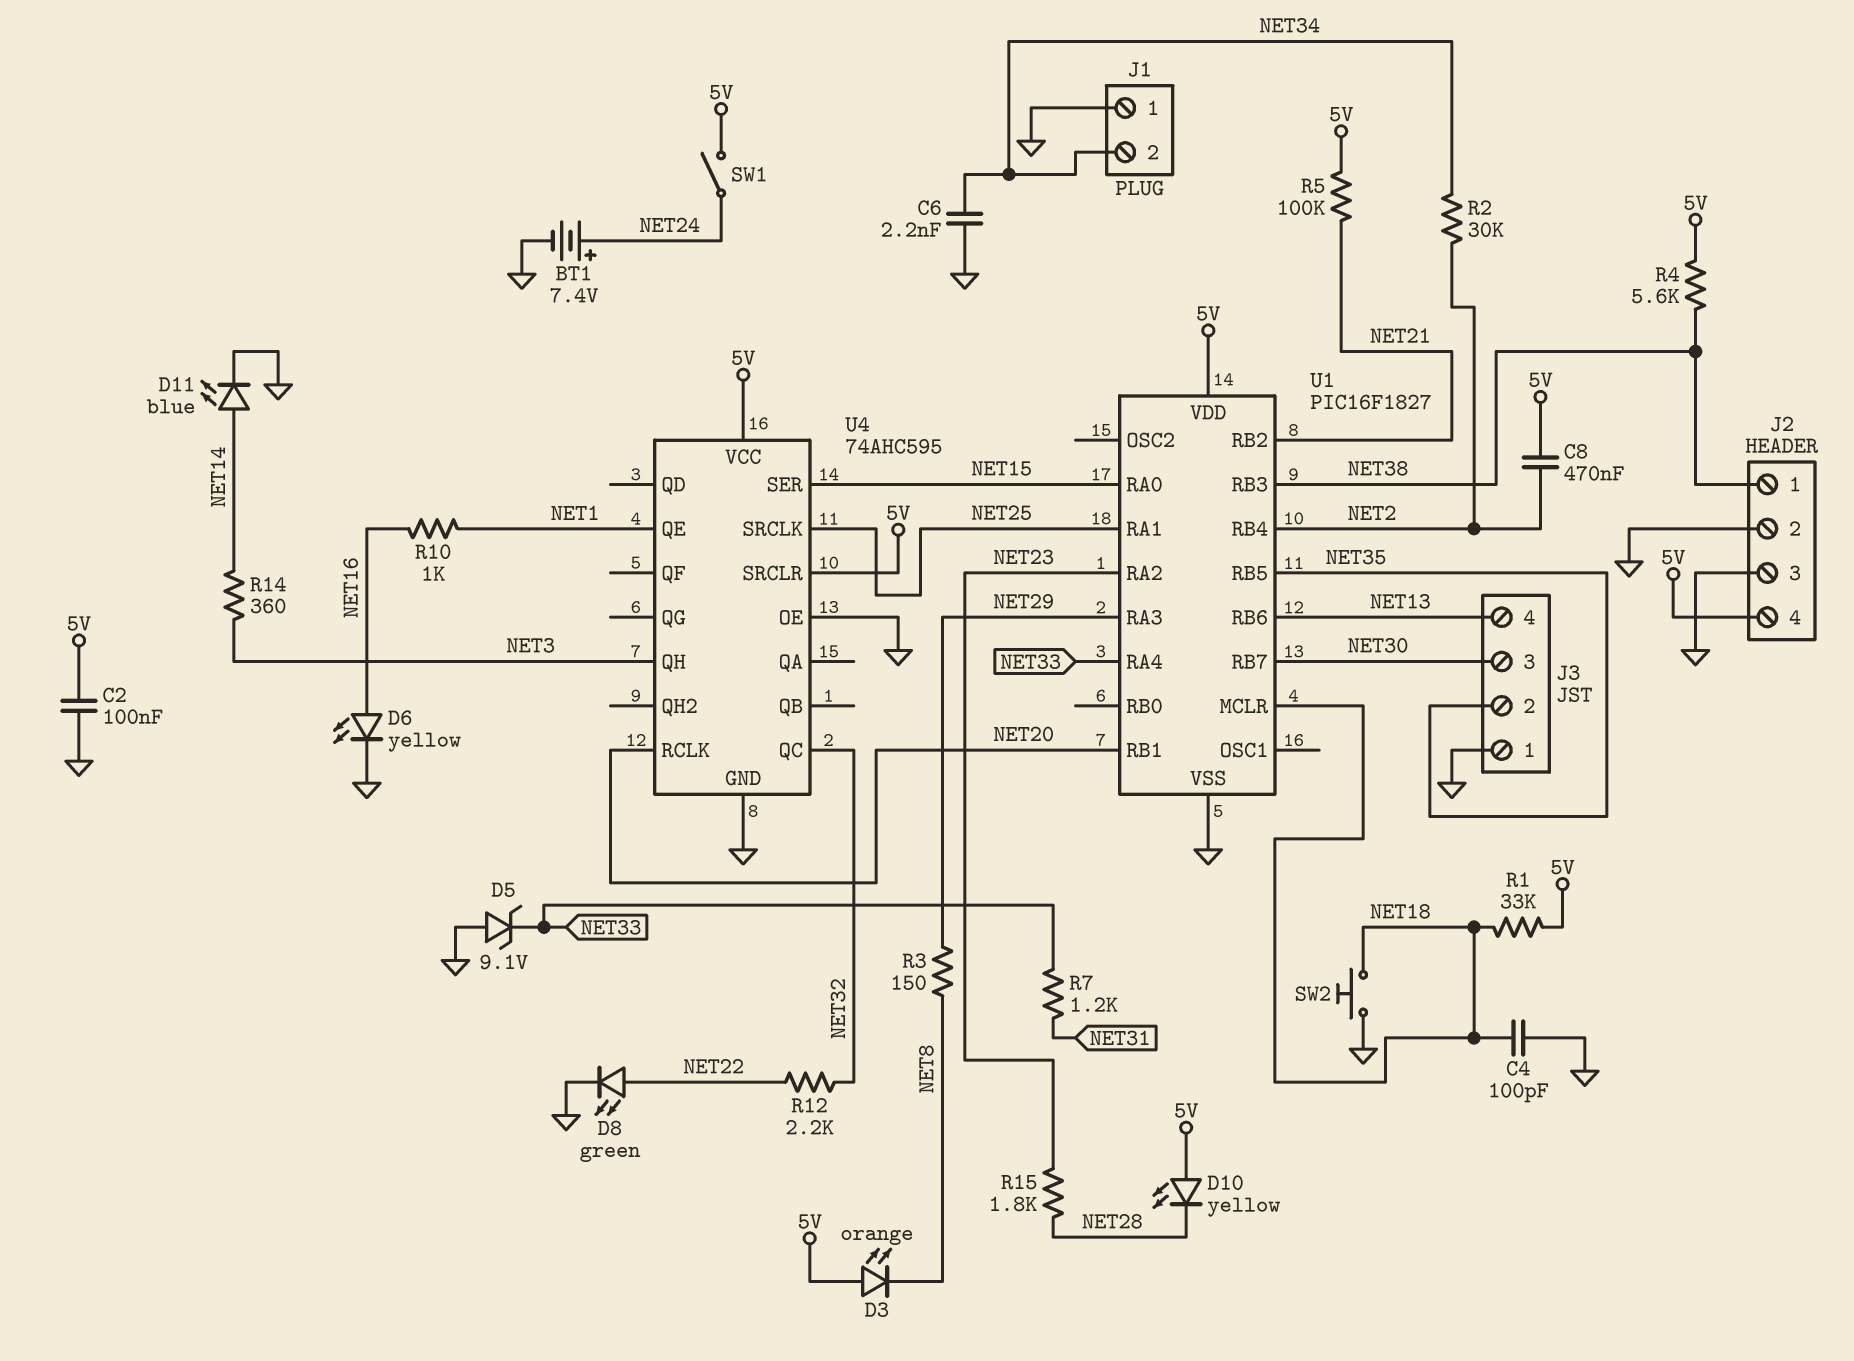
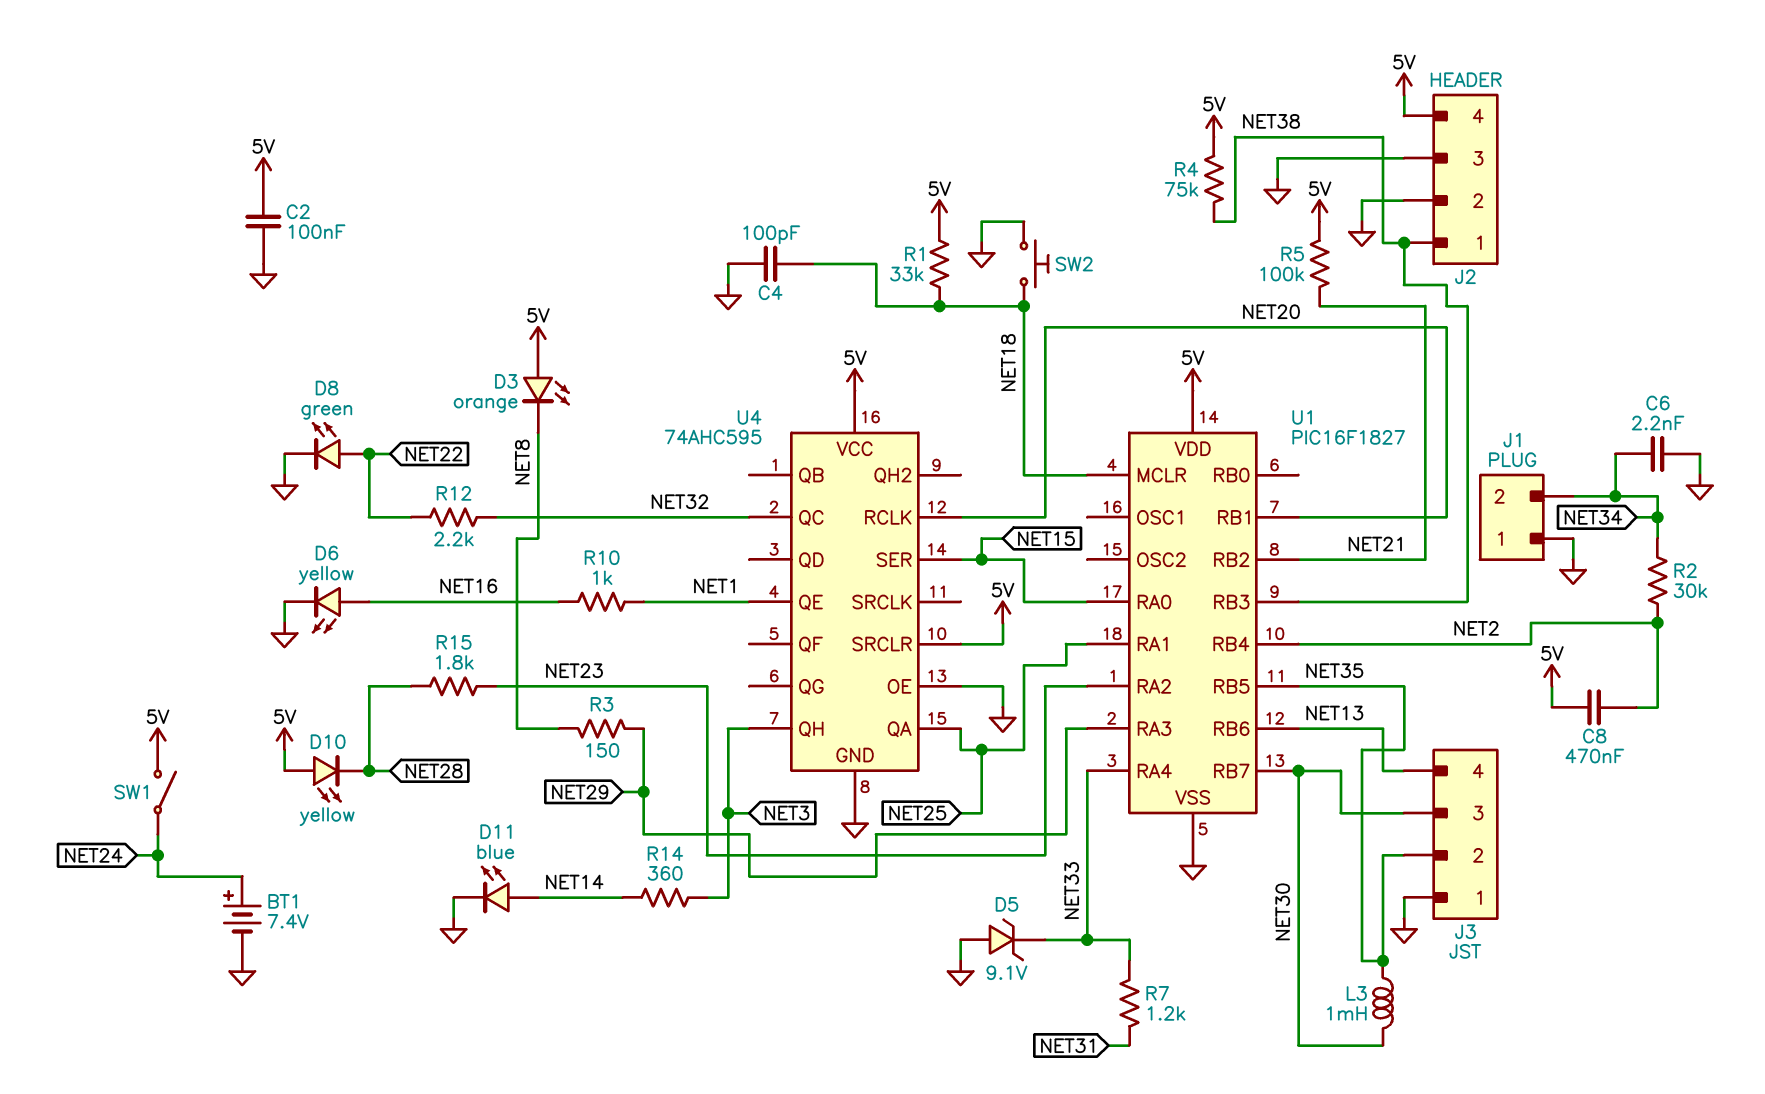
L3: none -> 1mH (NET30, NET35)
R4: 5.6k (5V, NET38) -> 75k (5V, NET38)
U4 pin QA: none -> NET25
U4 pin SRCLK: NET25 -> none

